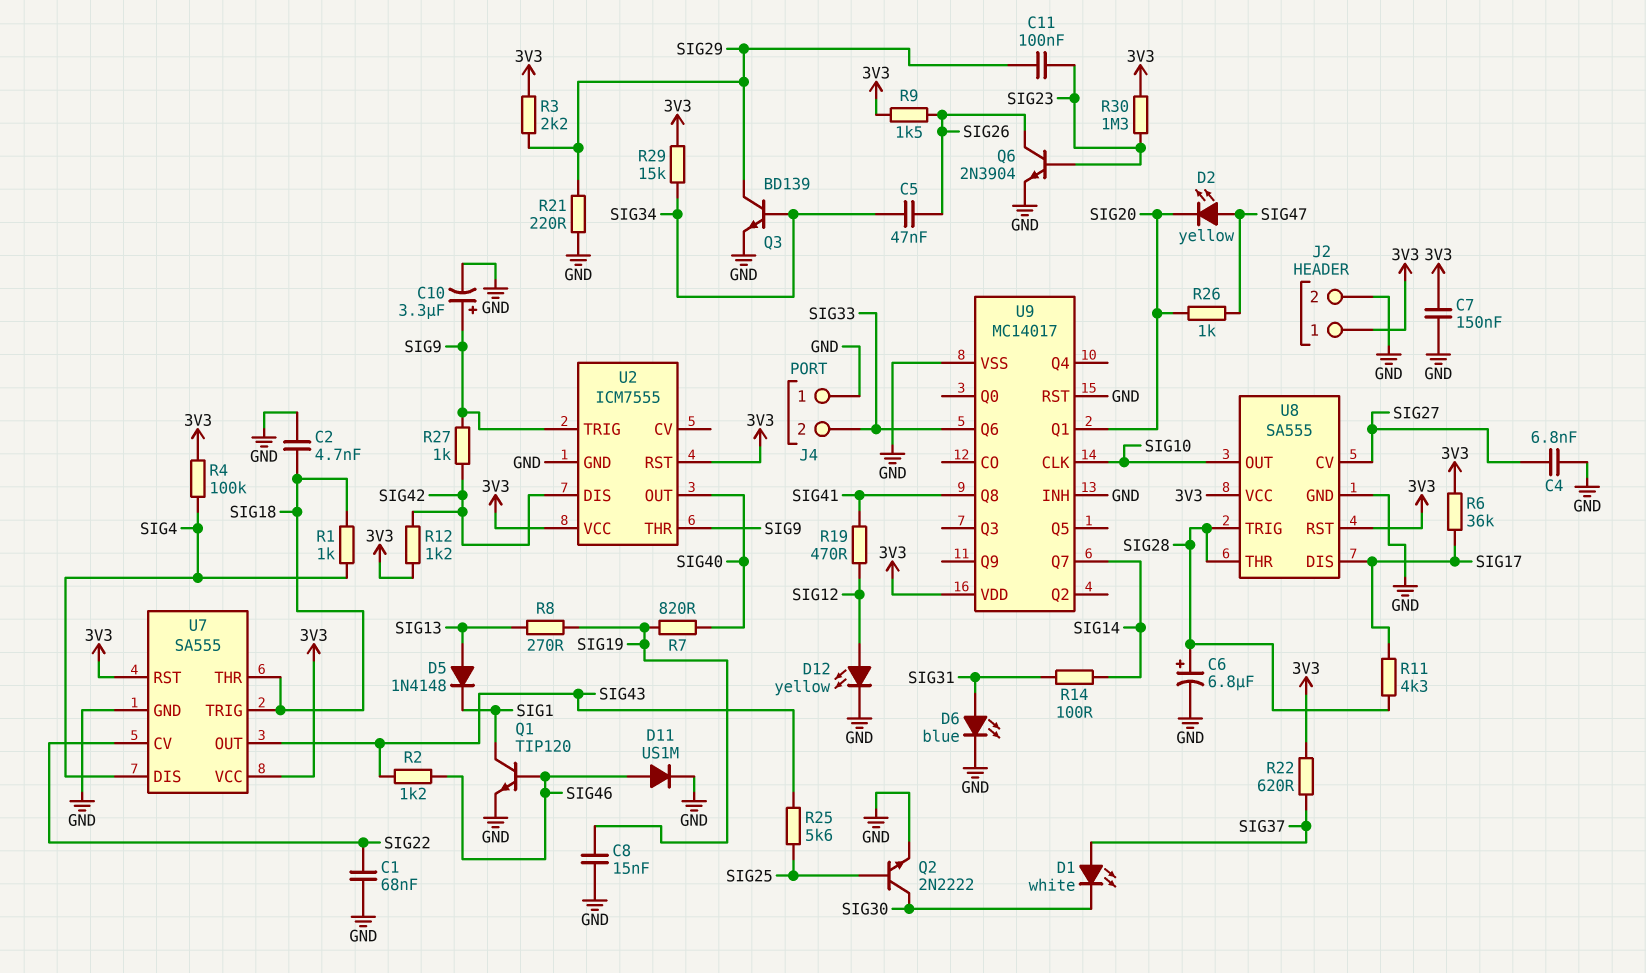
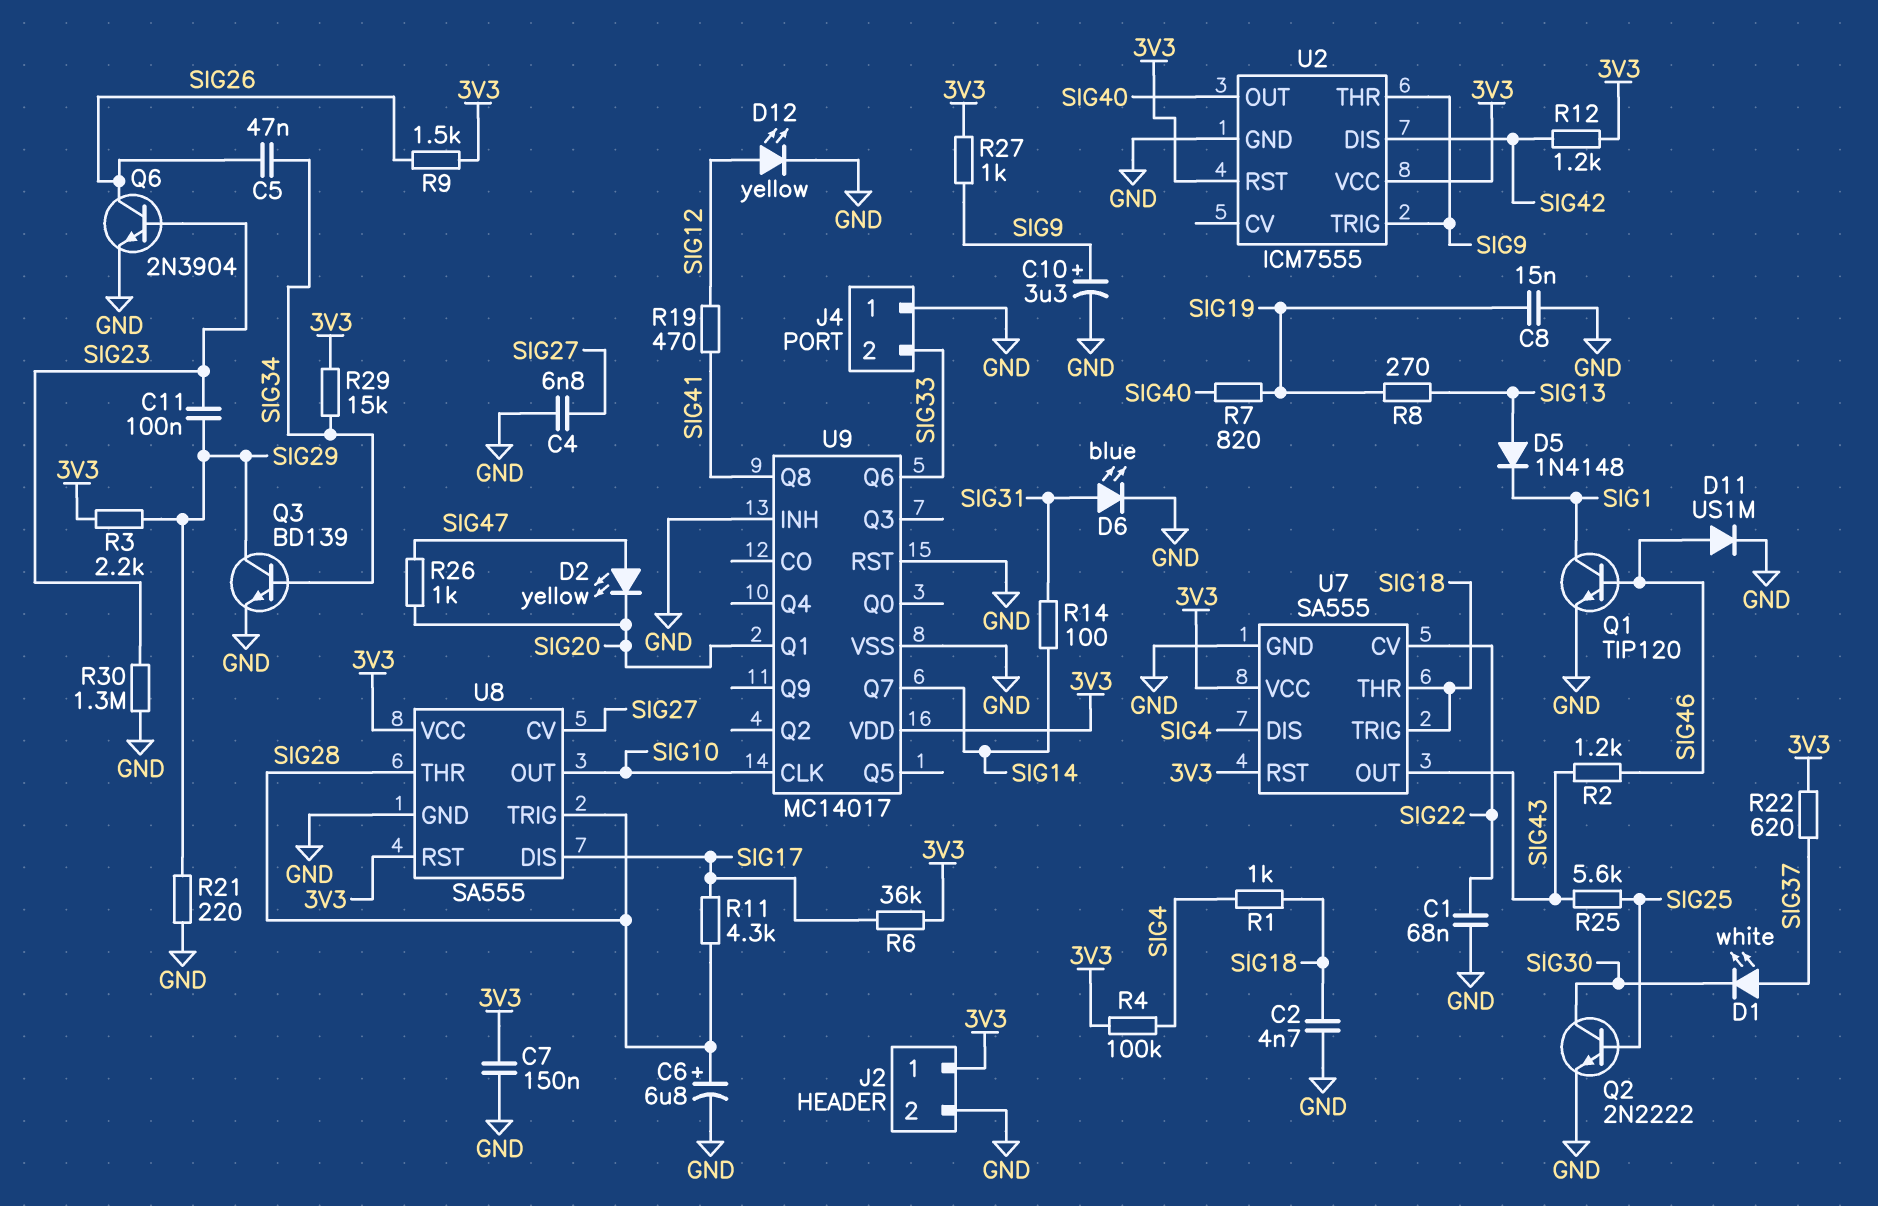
R27: 1k (SIG9, SIG42) -> 1k (3V3, SIG9)
R30: 1.3M (3V3, SIG23) -> 1.3M (GND, SIG23)

